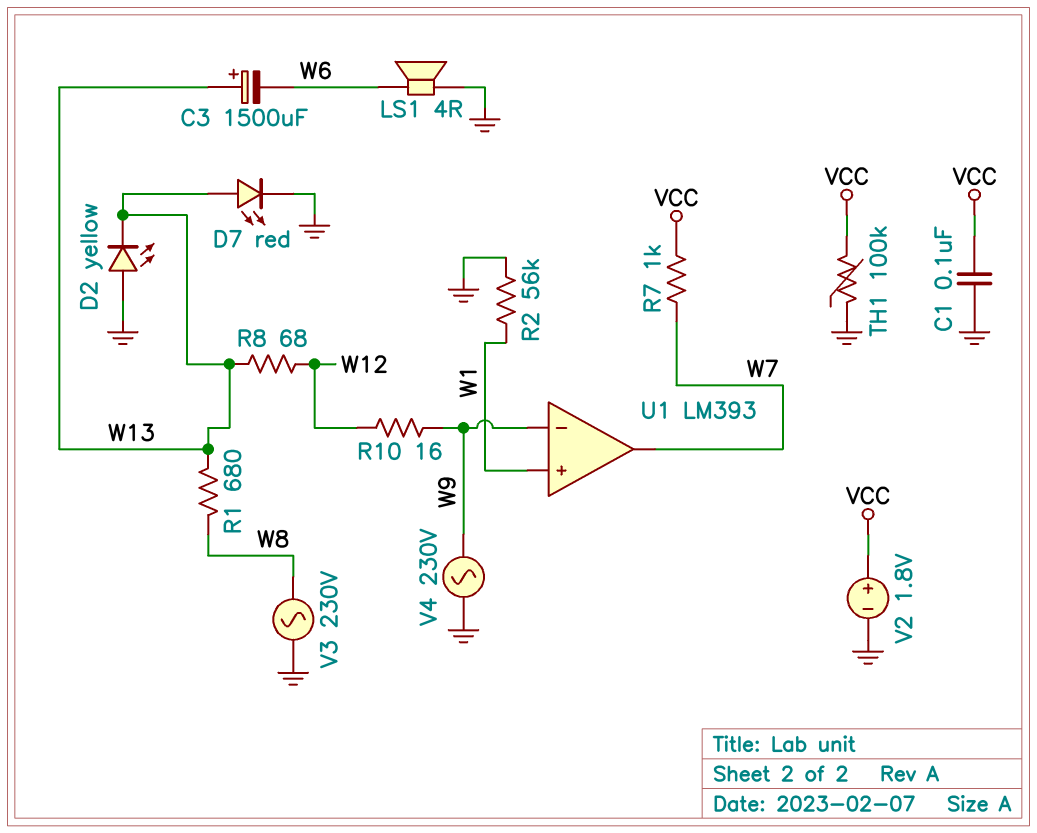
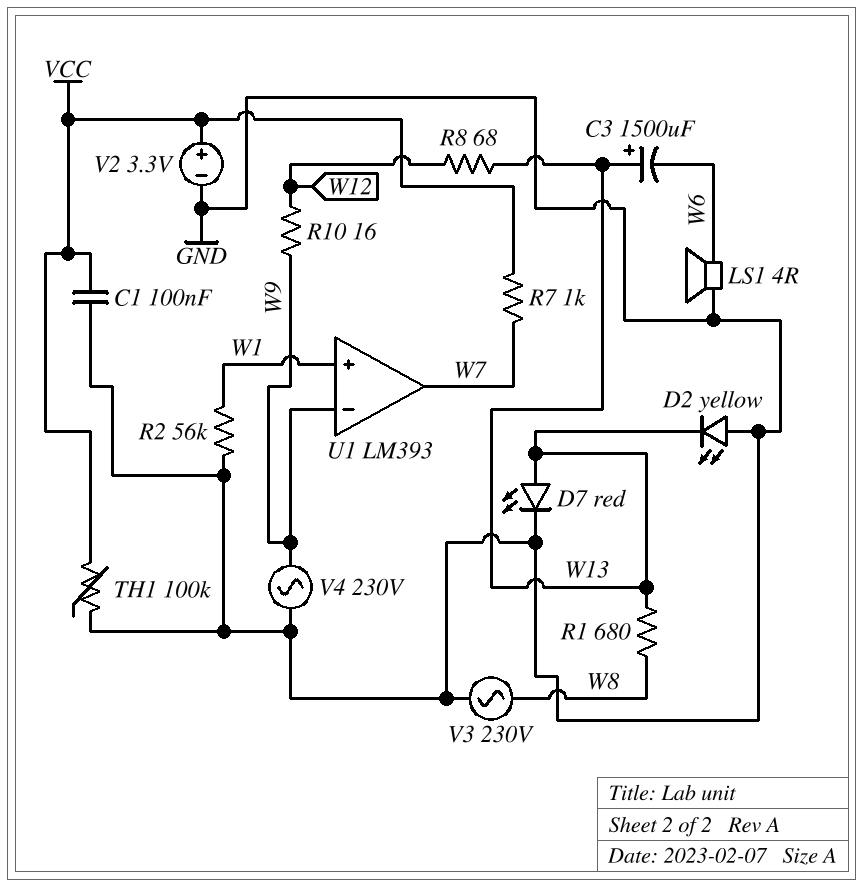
V2: 1.8V (plus VCC, minus GND) -> 3.3V (plus VCC, minus GND)

